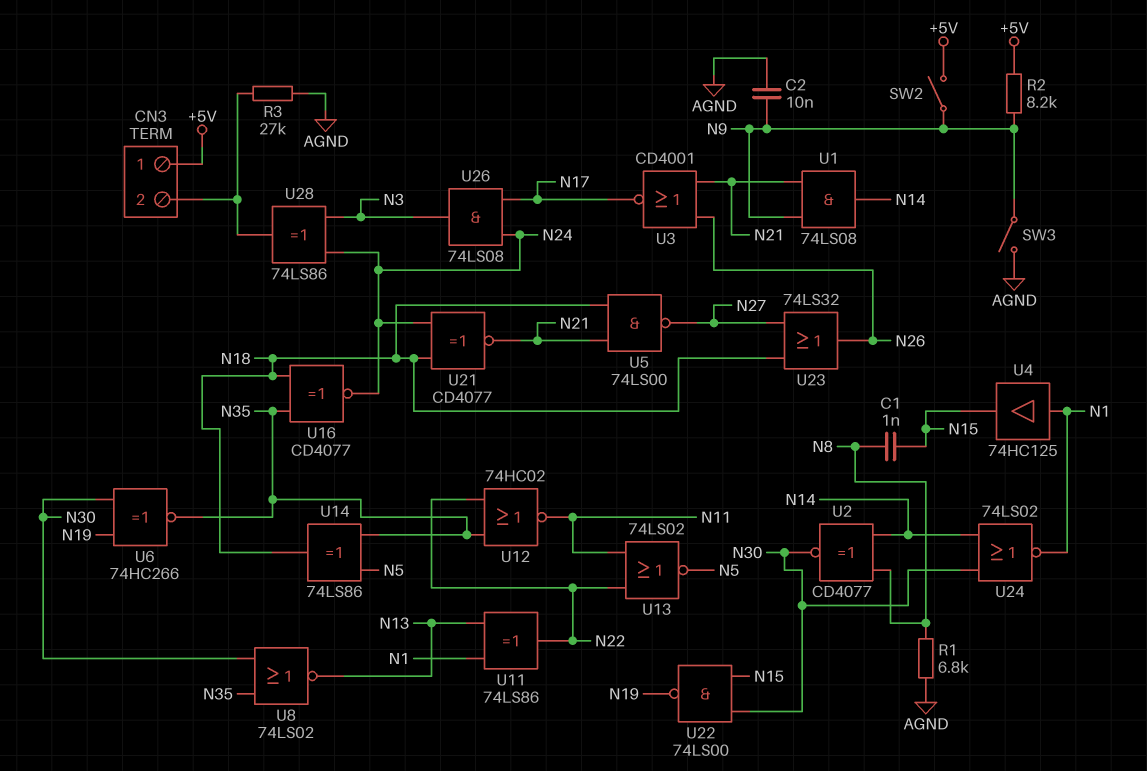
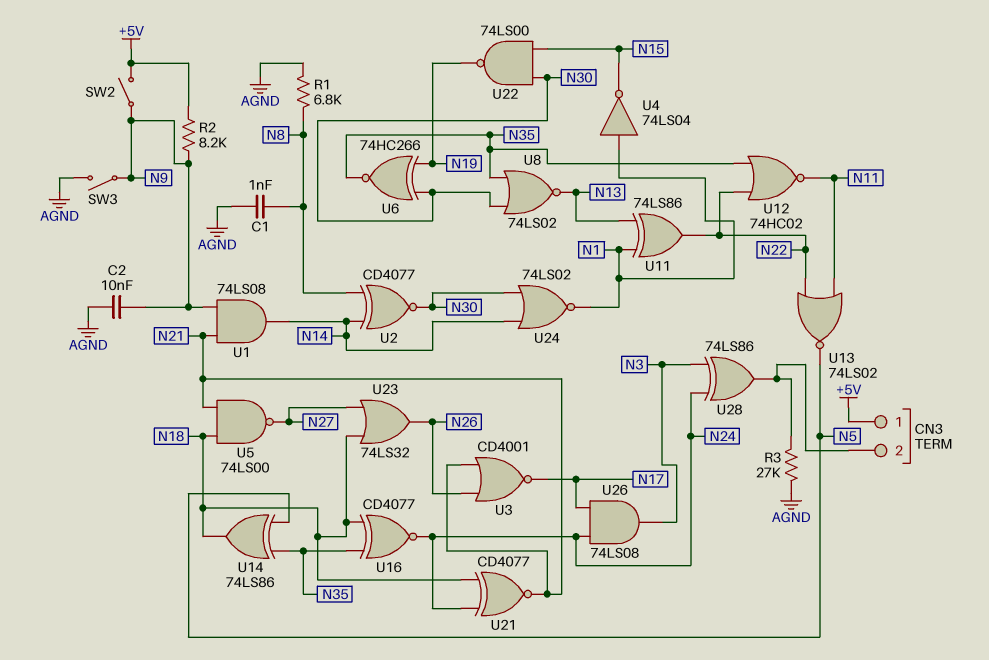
C1: 1nF (N8, N15) -> 1nF (AGND, N8)
U4: buffer 74HC125 (in N1, out N15) -> NOT 74LS04 (in N1, out N15)

